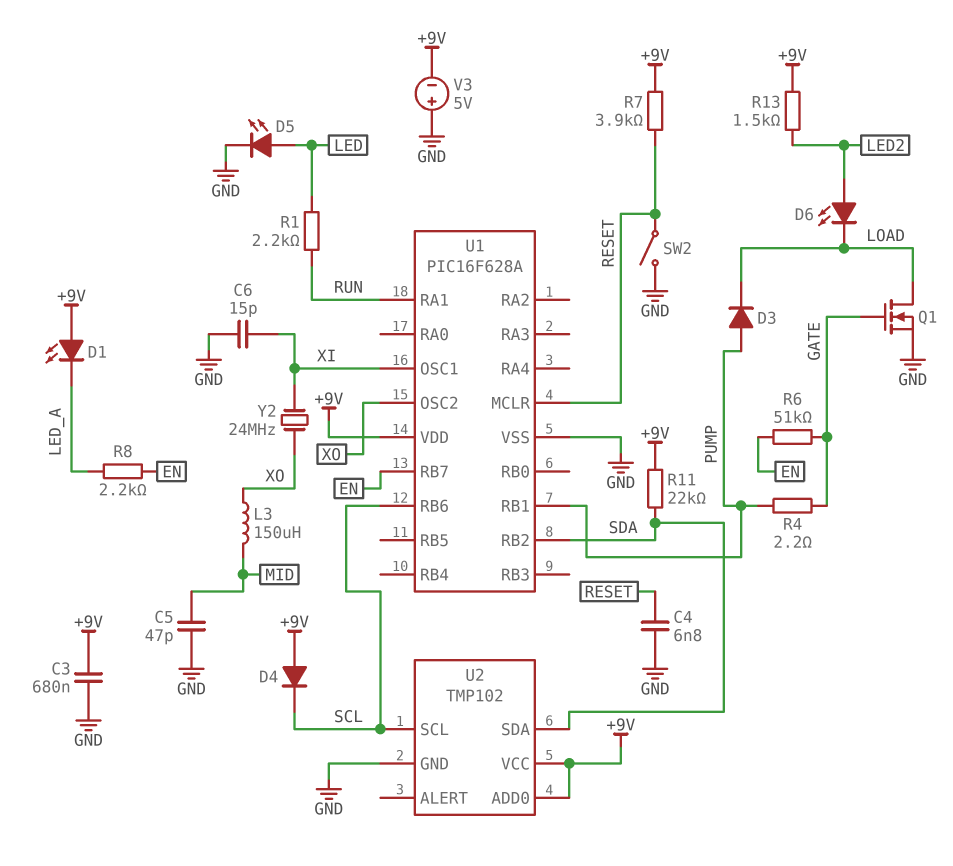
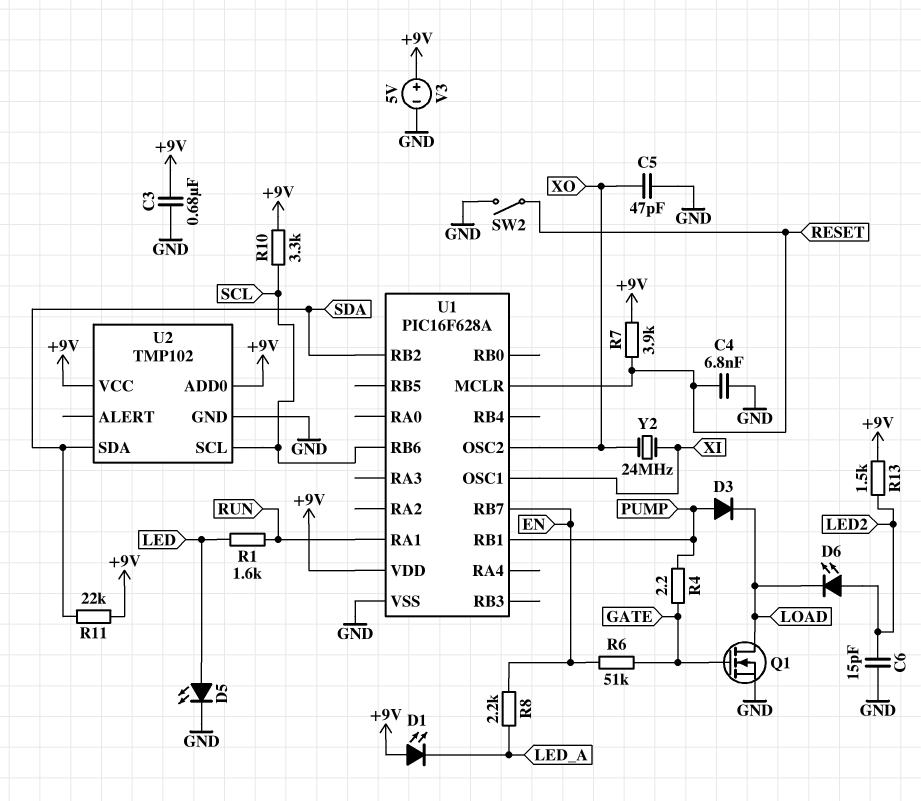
C5: 47pF (GND, MID) -> 47pF (GND, XO)
C6: 15pF (GND, XI) -> 15pF (GND, LED2)
D4: diode (A +9V, K SCL) -> none
L3: 150uH (MID, XO) -> none
R1: 2.2k (LED, RUN) -> 1.6k (LED, RUN)
R10: none -> 3.3k (+9V, SCL)
V3: 5V (plus GND, minus +9V) -> 5V (plus +9V, minus GND)

